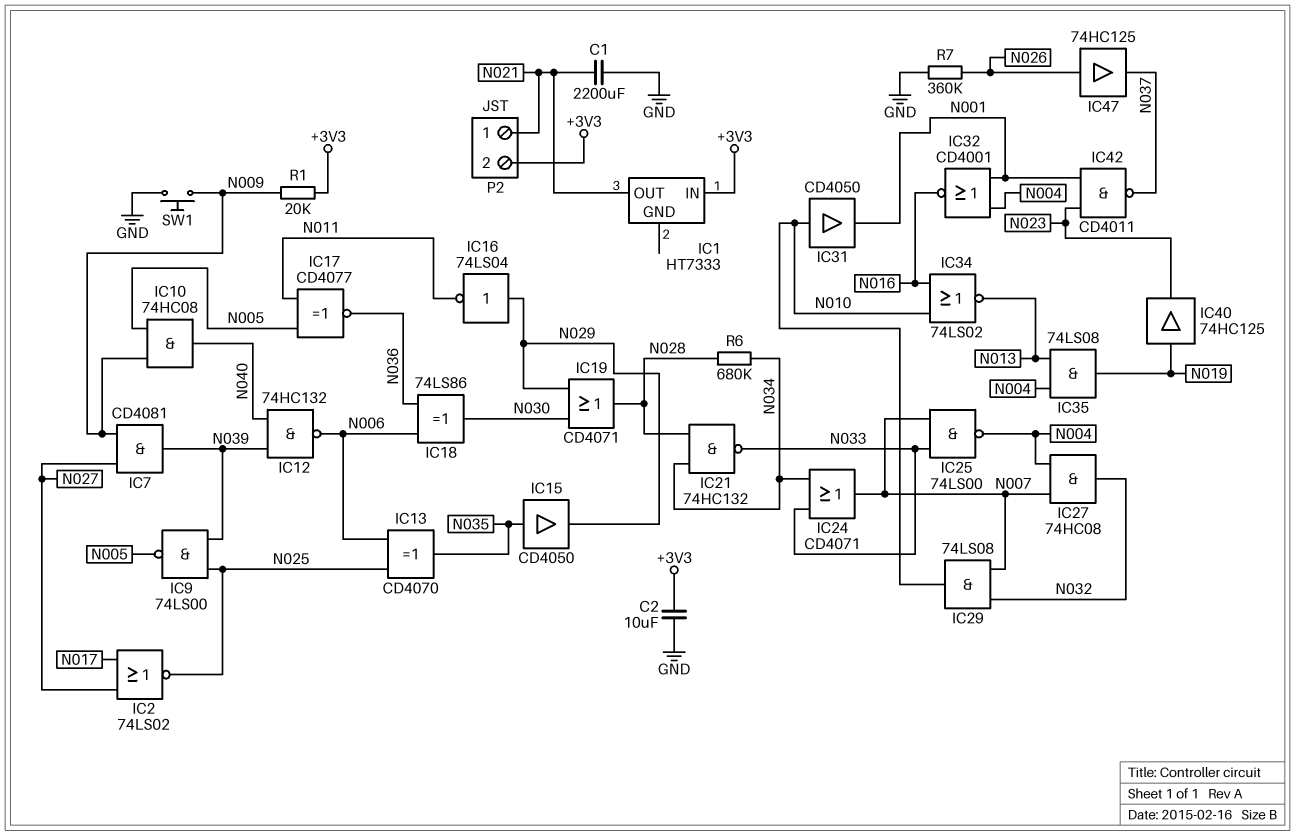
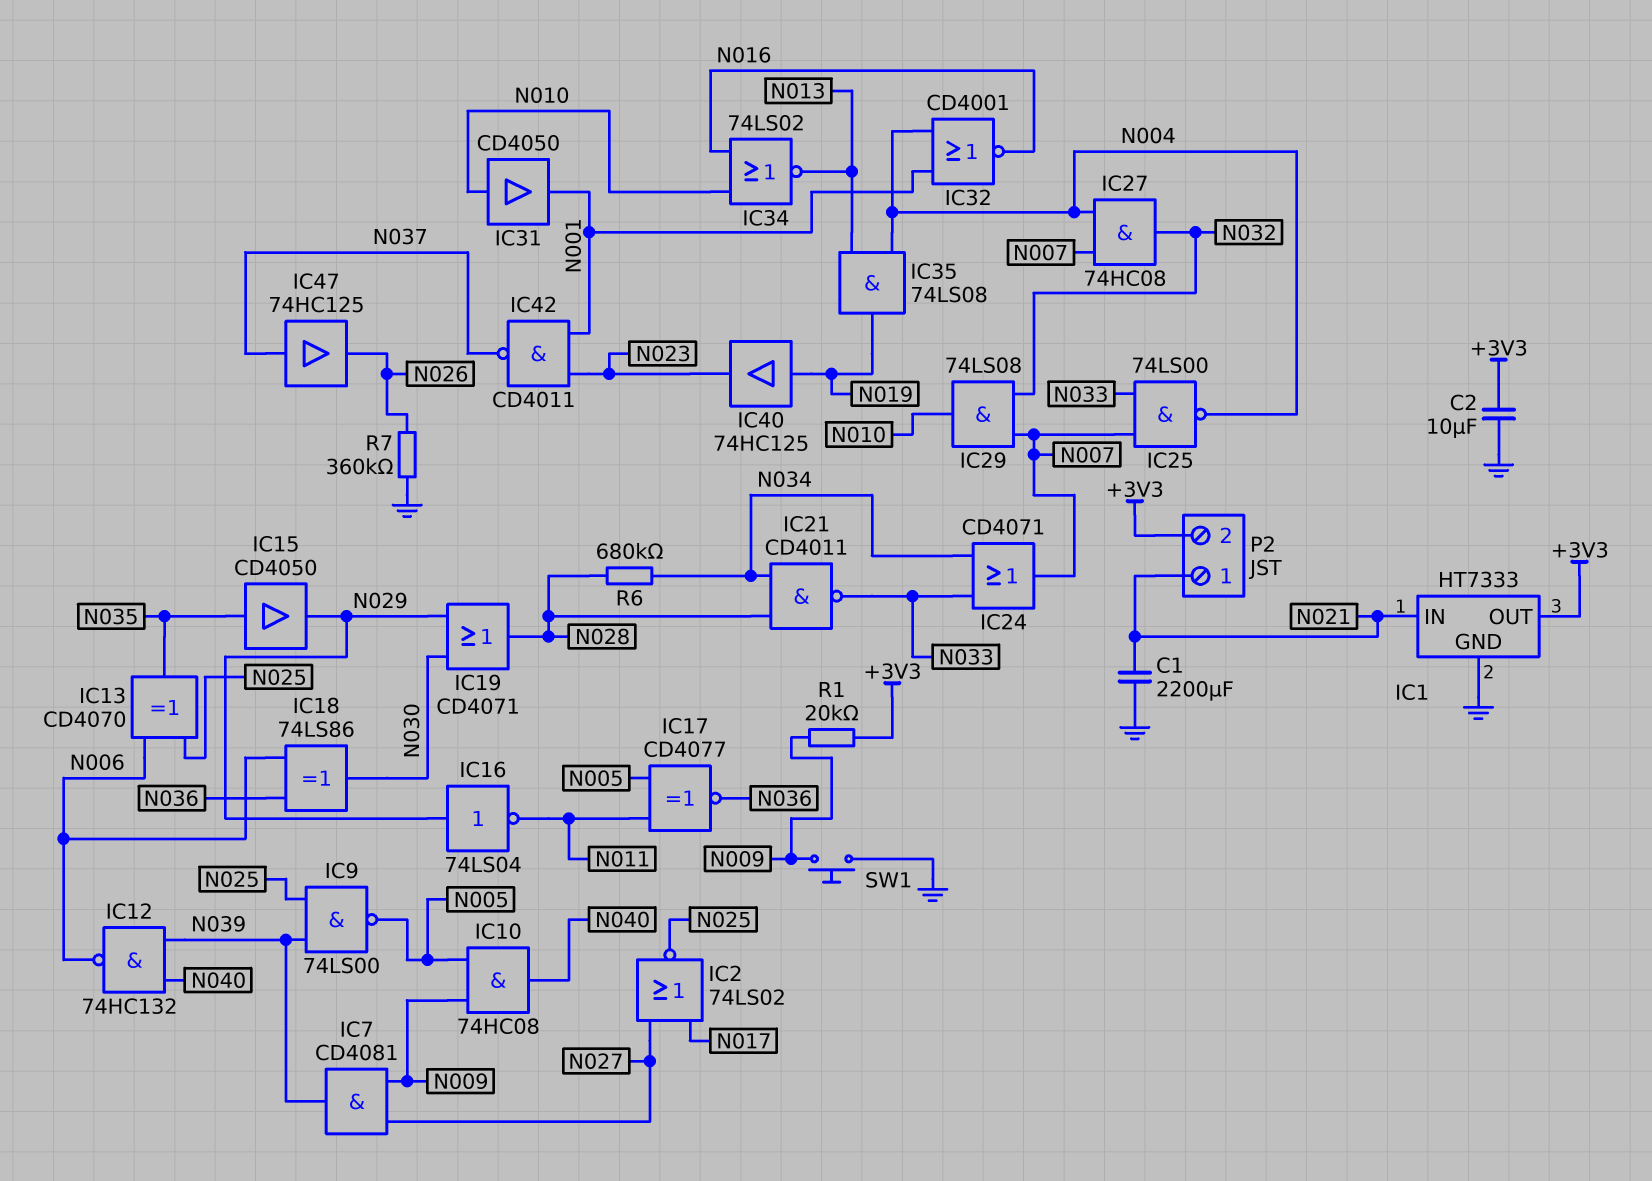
IC1 pin GND: none -> GND
IC1 pin IN: +3V3 -> N021
IC1 pin OUT: N021 -> +3V3
IC21: NAND 74HC132 (in N028, in N034, out N033) -> NAND CD4011 (in N028, in N034, out N033)
IC47: buffer 74HC125 (in N026, out N037) -> buffer 74HC125 (in N037, out N026)

